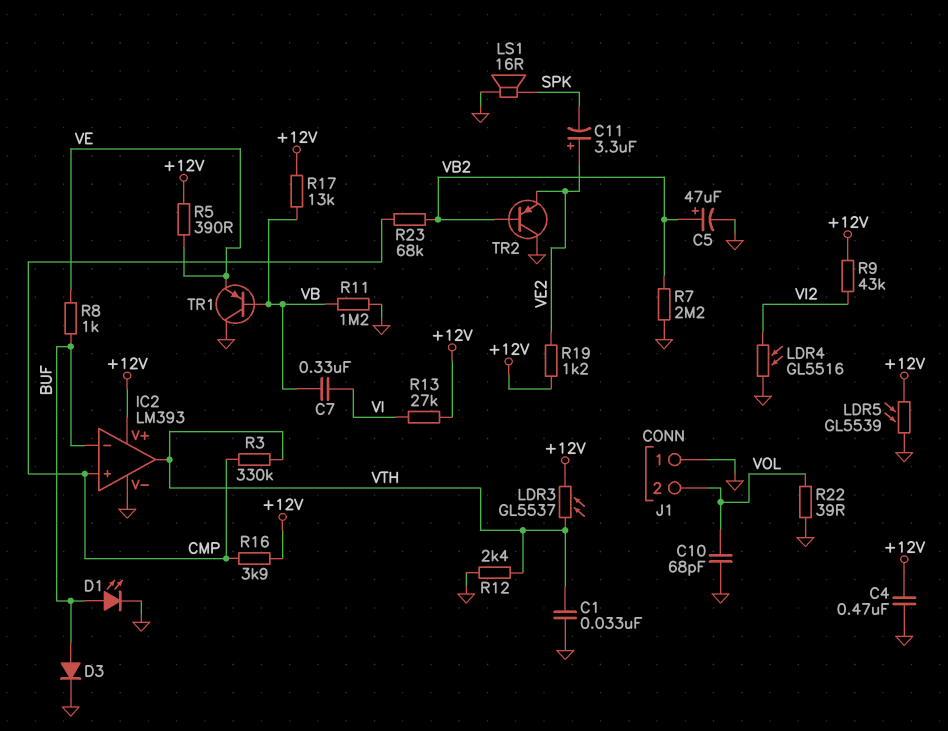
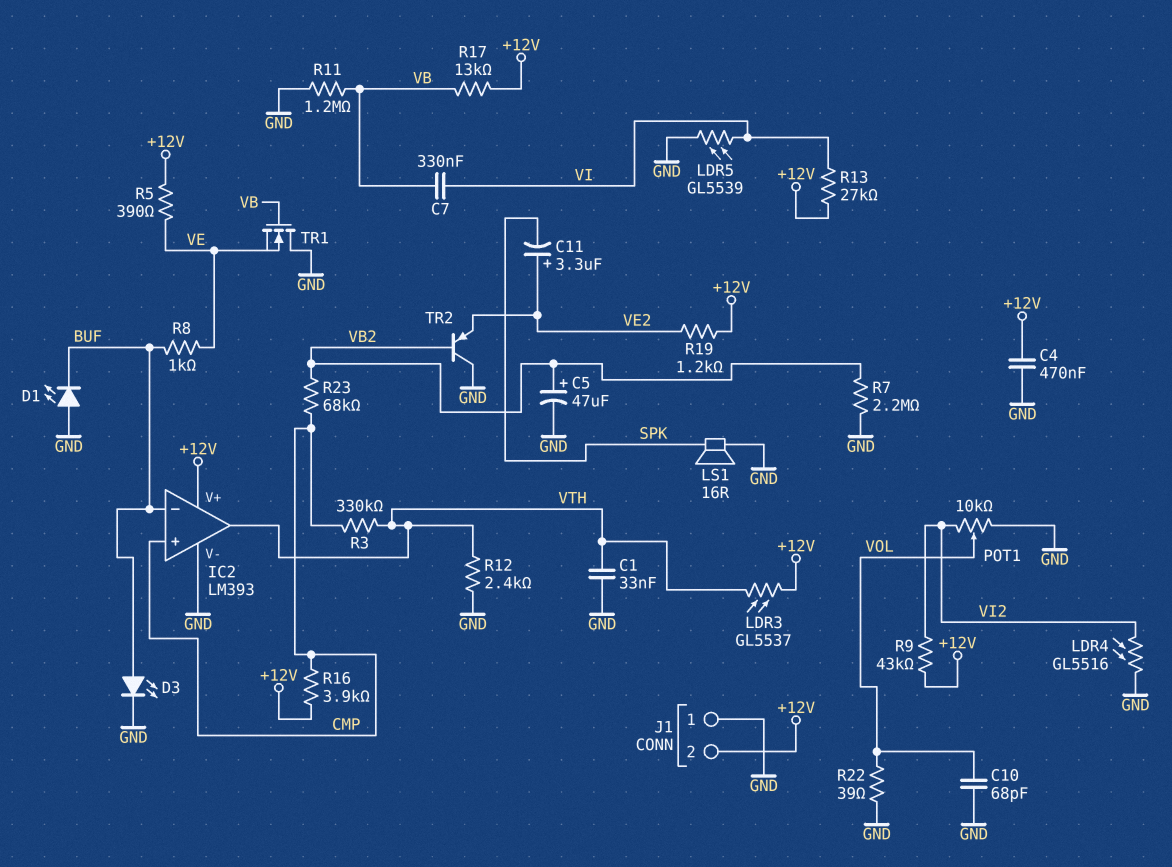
D1: LED (A BUF, K GND) -> LED (A GND, K BUF)
D3: diode (A BUF, K GND) -> LED (A BUF, K GND)
J1 pin 2: VOL -> +12V
LDR5: GL5539 (+12V, GND) -> GL5539 (GND, VI)
POT1: none -> 10k (GND, VI2, wiper VOL)
TR1: PNP (B VB, C GND, E VE) -> NMOS (G VB, D GND, S VE)

